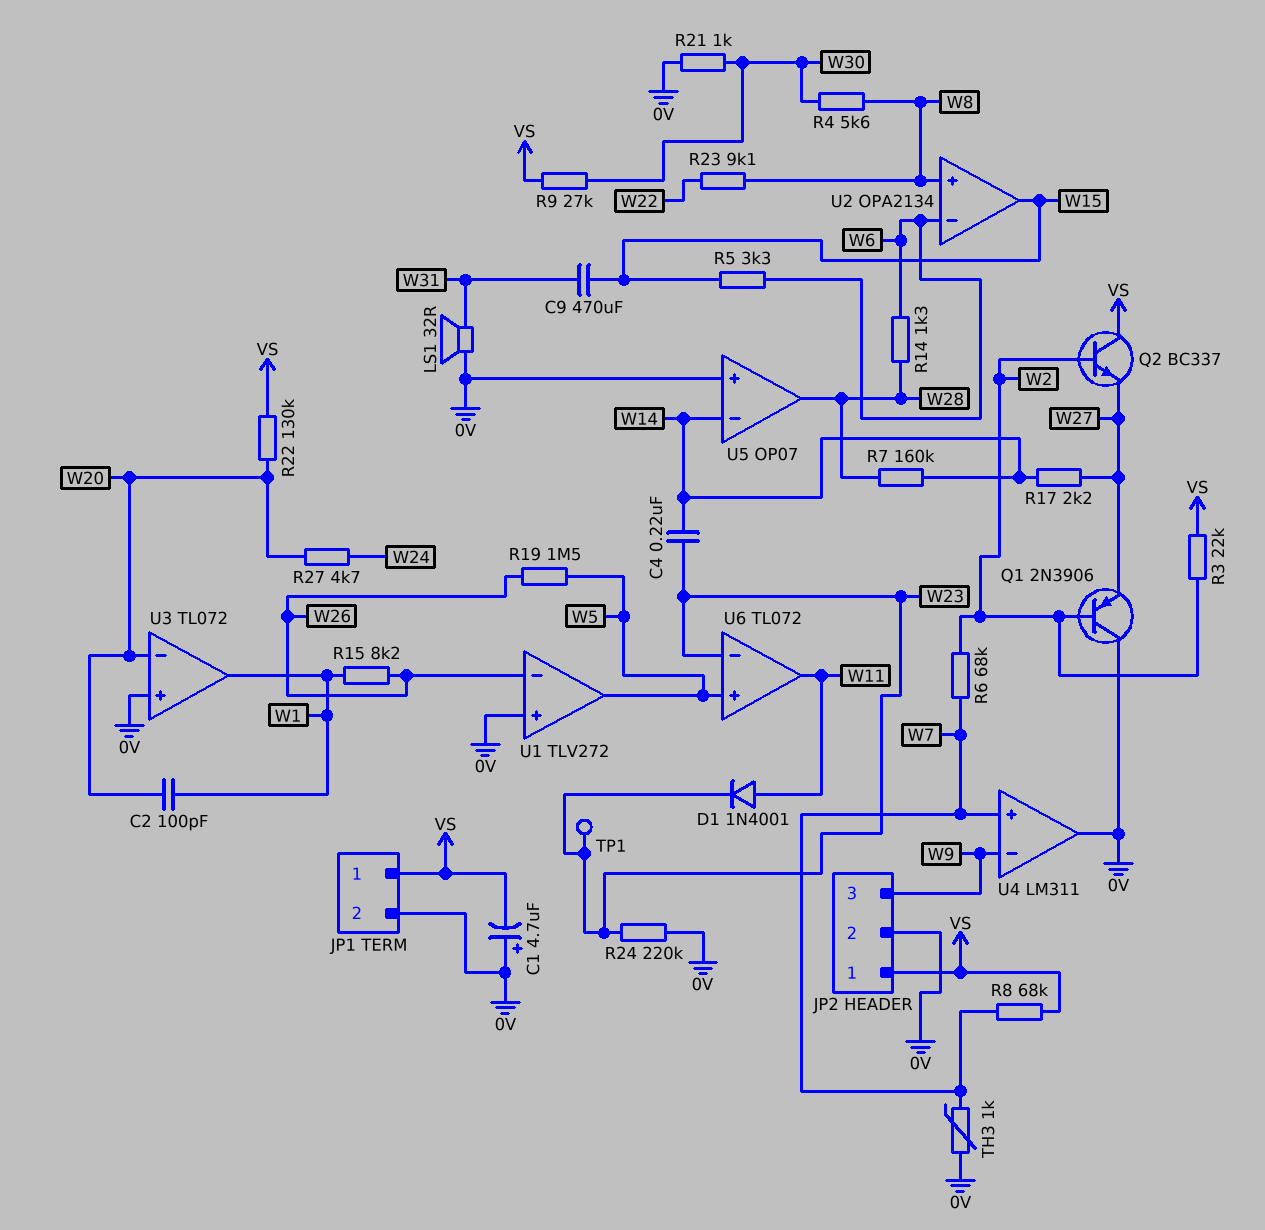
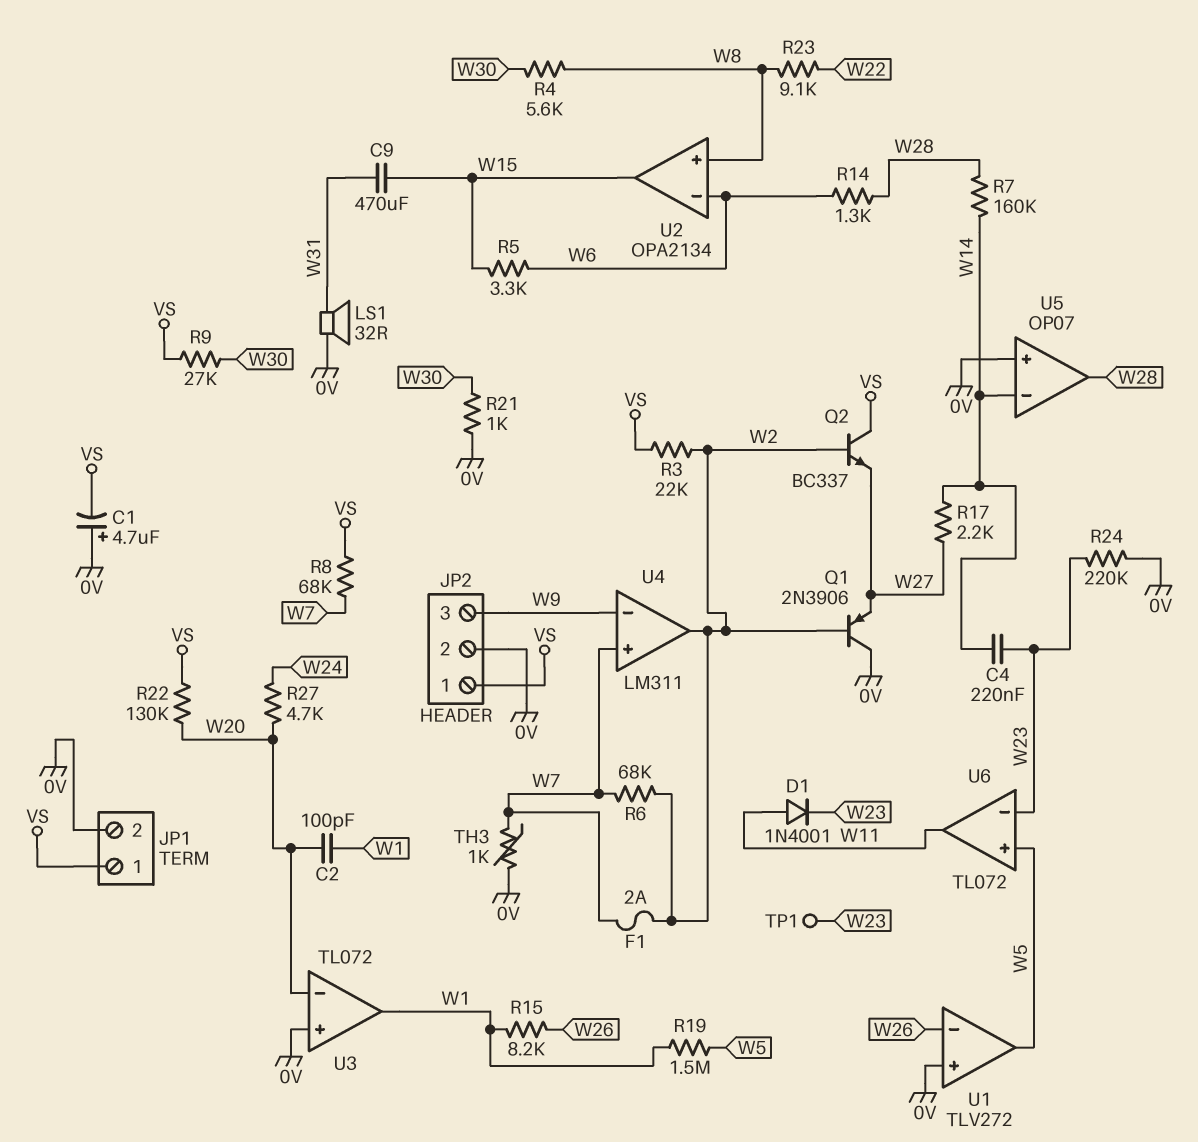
F1: none -> 2A (W2, W7)
R19: 1.5M (W5, W26) -> 1.5M (W1, W5)
U4 pin out: 0V -> W2

